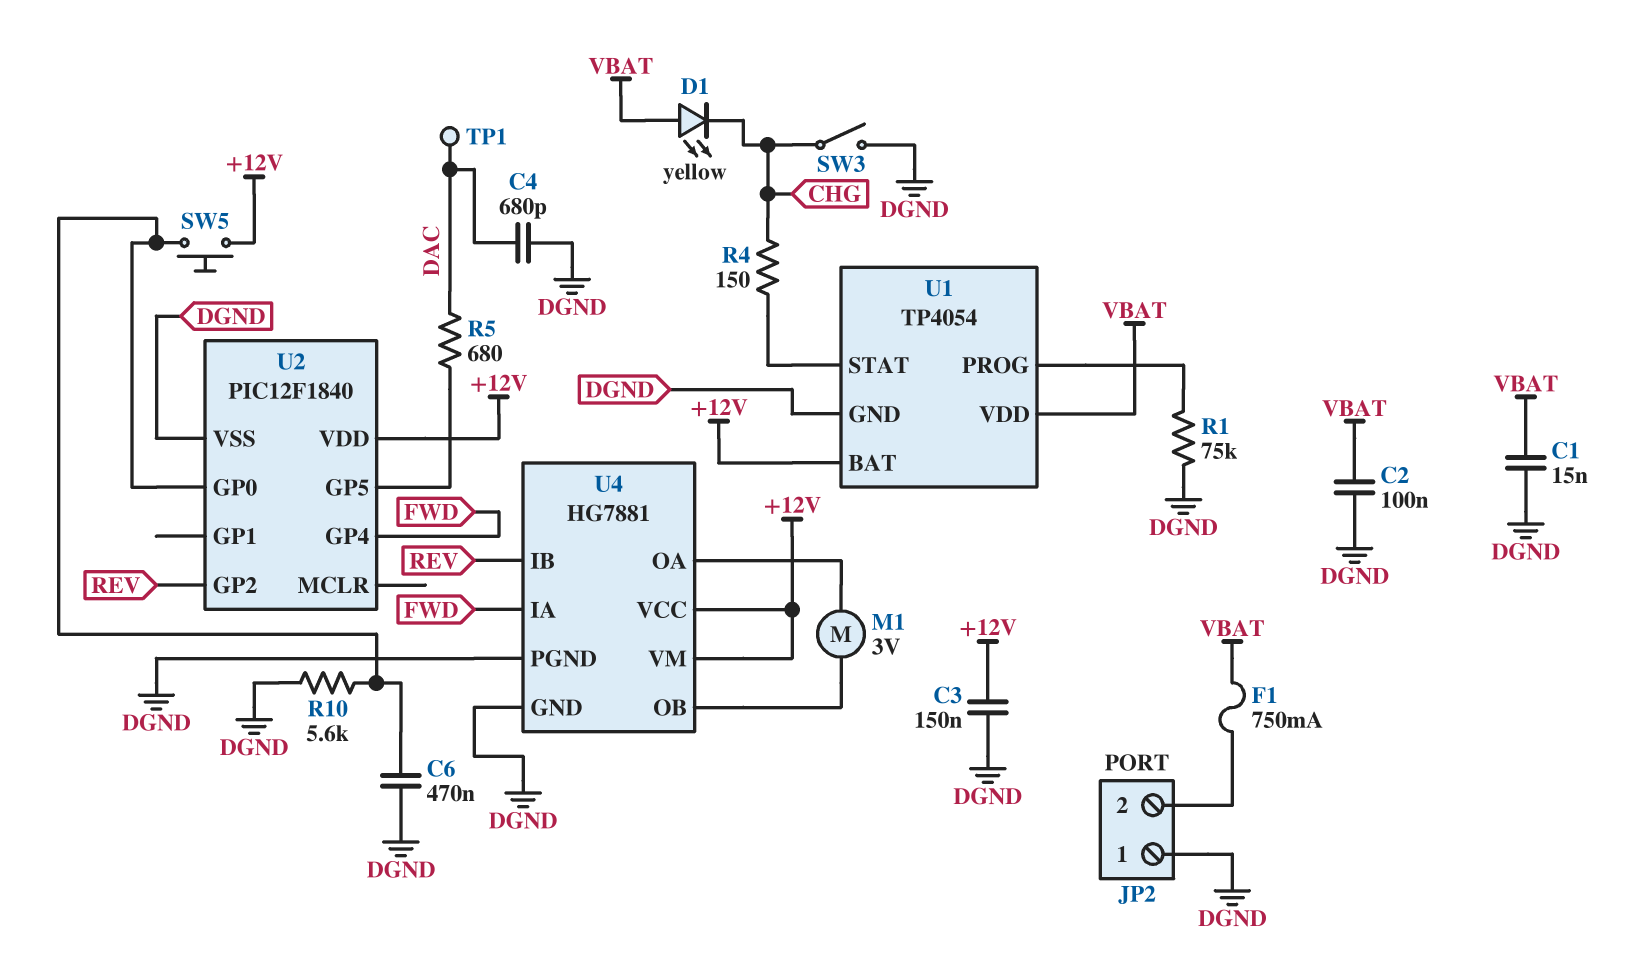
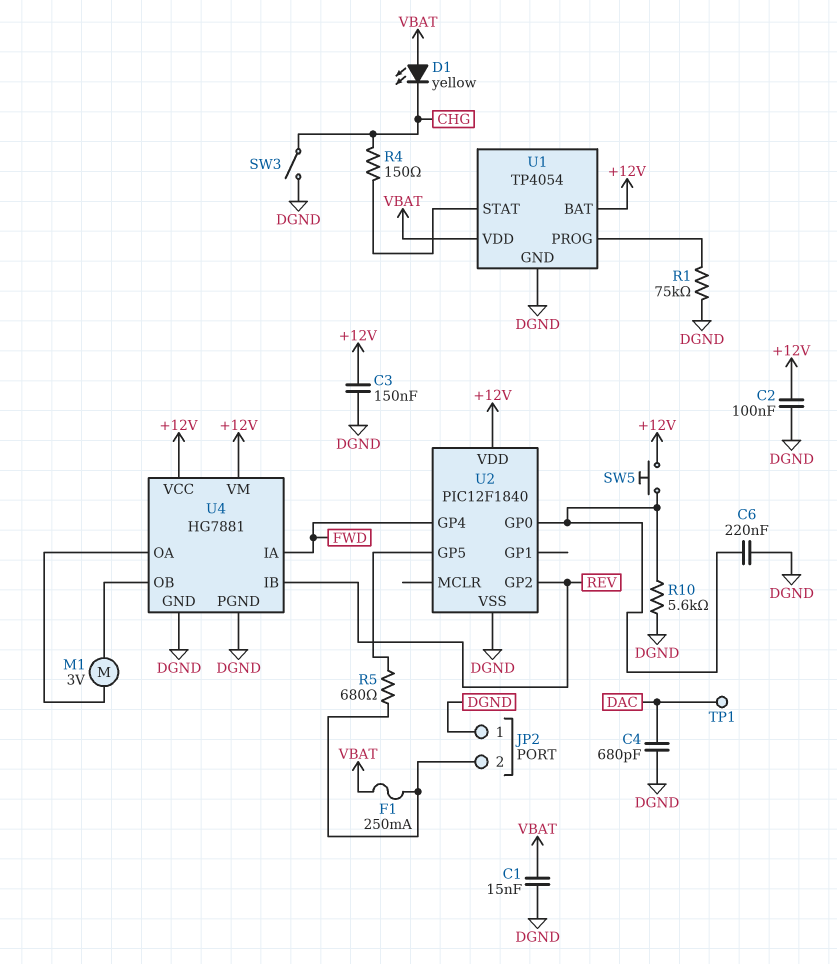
C2: 100nF (DGND, VBAT) -> 100nF (+12V, DGND)
C6: 470nF (DGND, U2/GP0) -> 220nF (DGND, U2/GP0)
F1: 750mA (JP2/2, VBAT) -> 250mA (JP2/2, VBAT)
R5: 680 (DAC, U2/GP5) -> 680 (JP2/2, U2/GP5)

